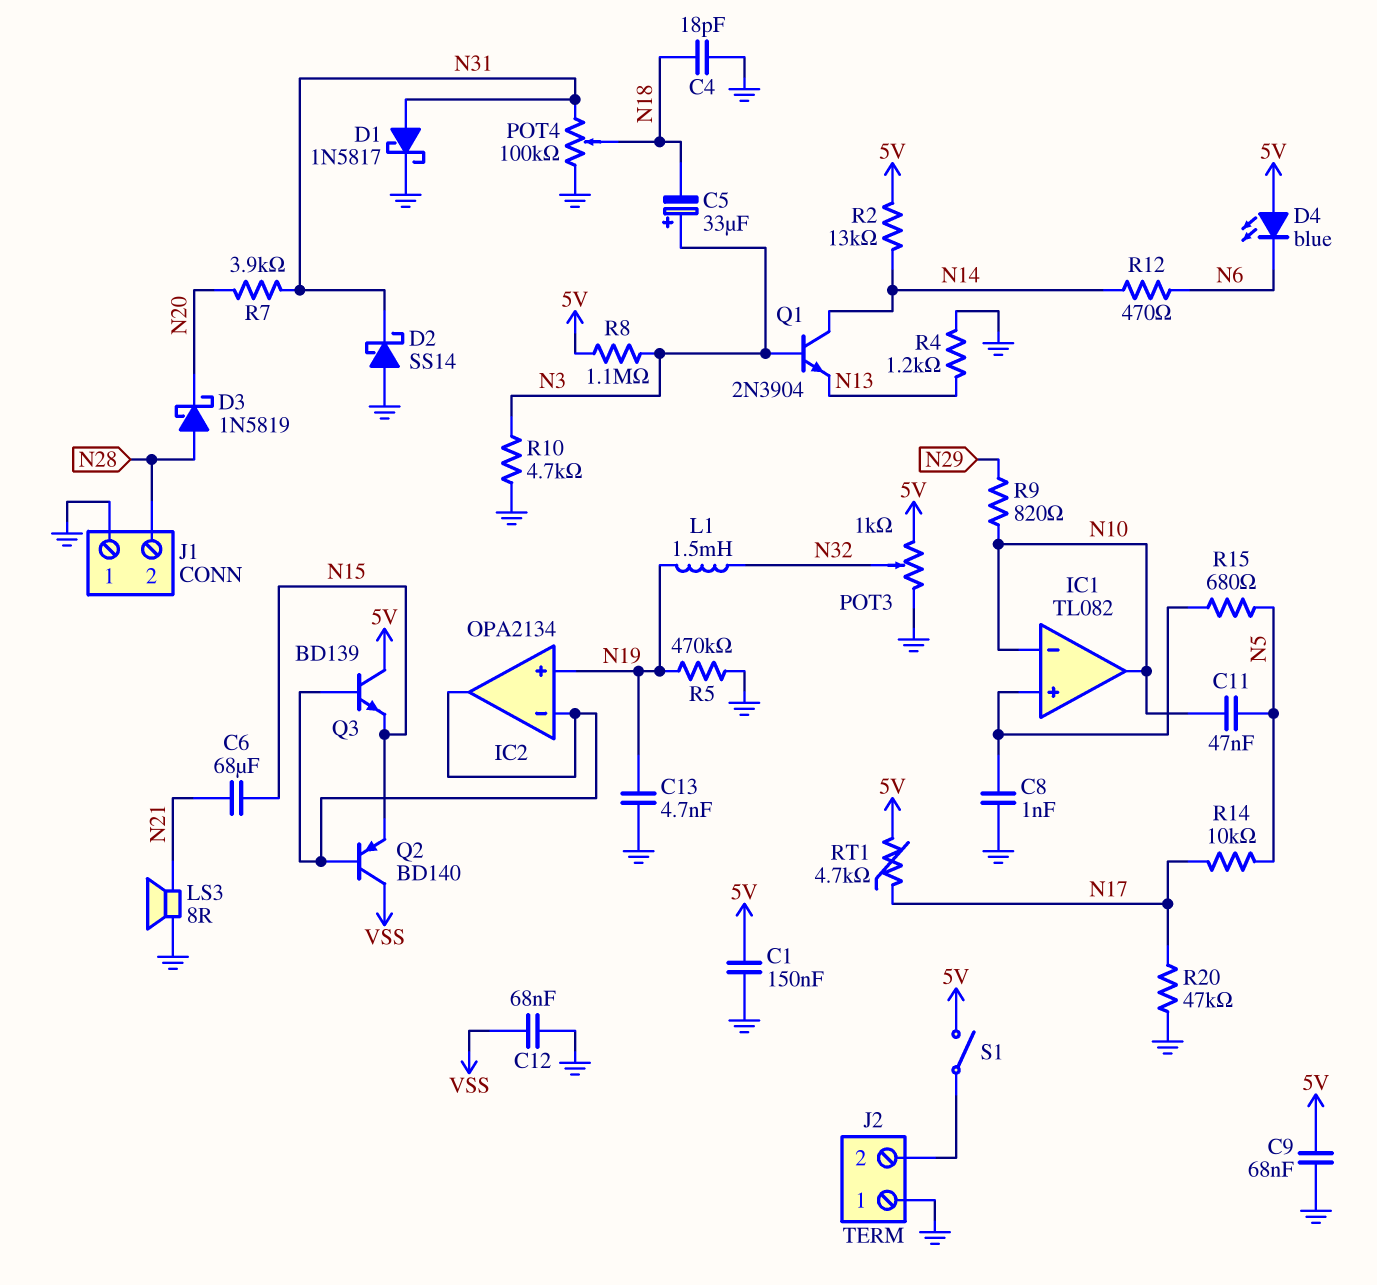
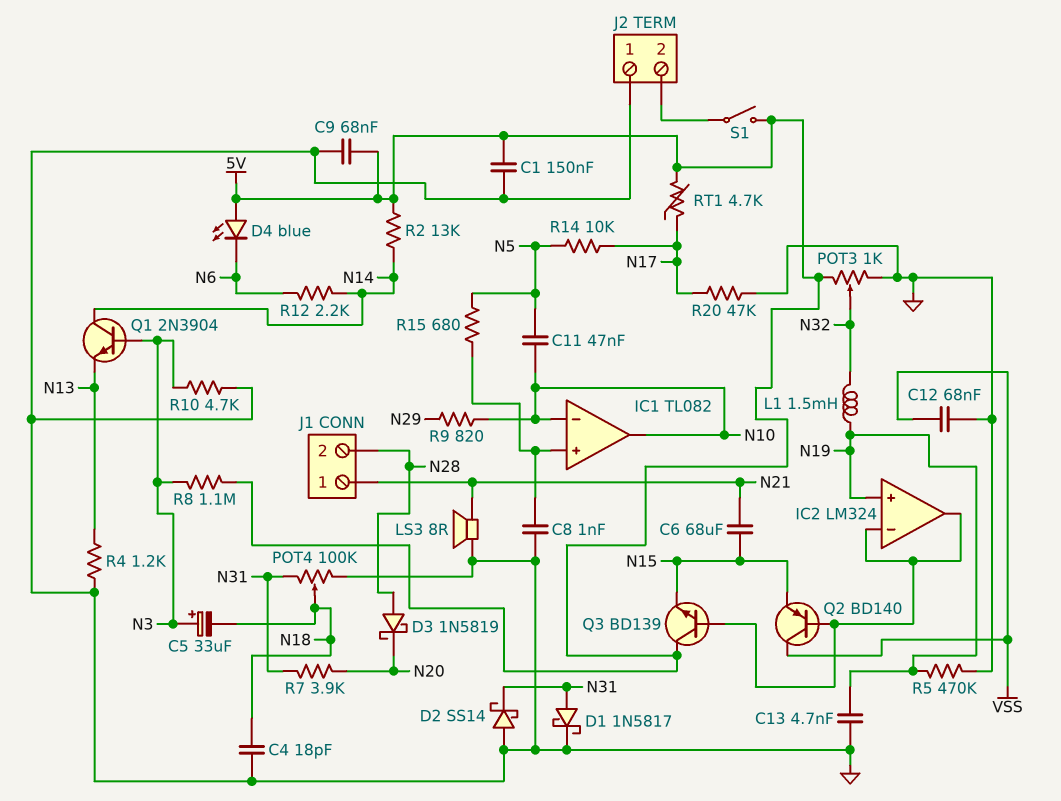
IC2: OPA2134 -> LM324
J1 pin 1: GND -> N21
R12: 470 (N6, N14) -> 2.2k (N6, N14)

